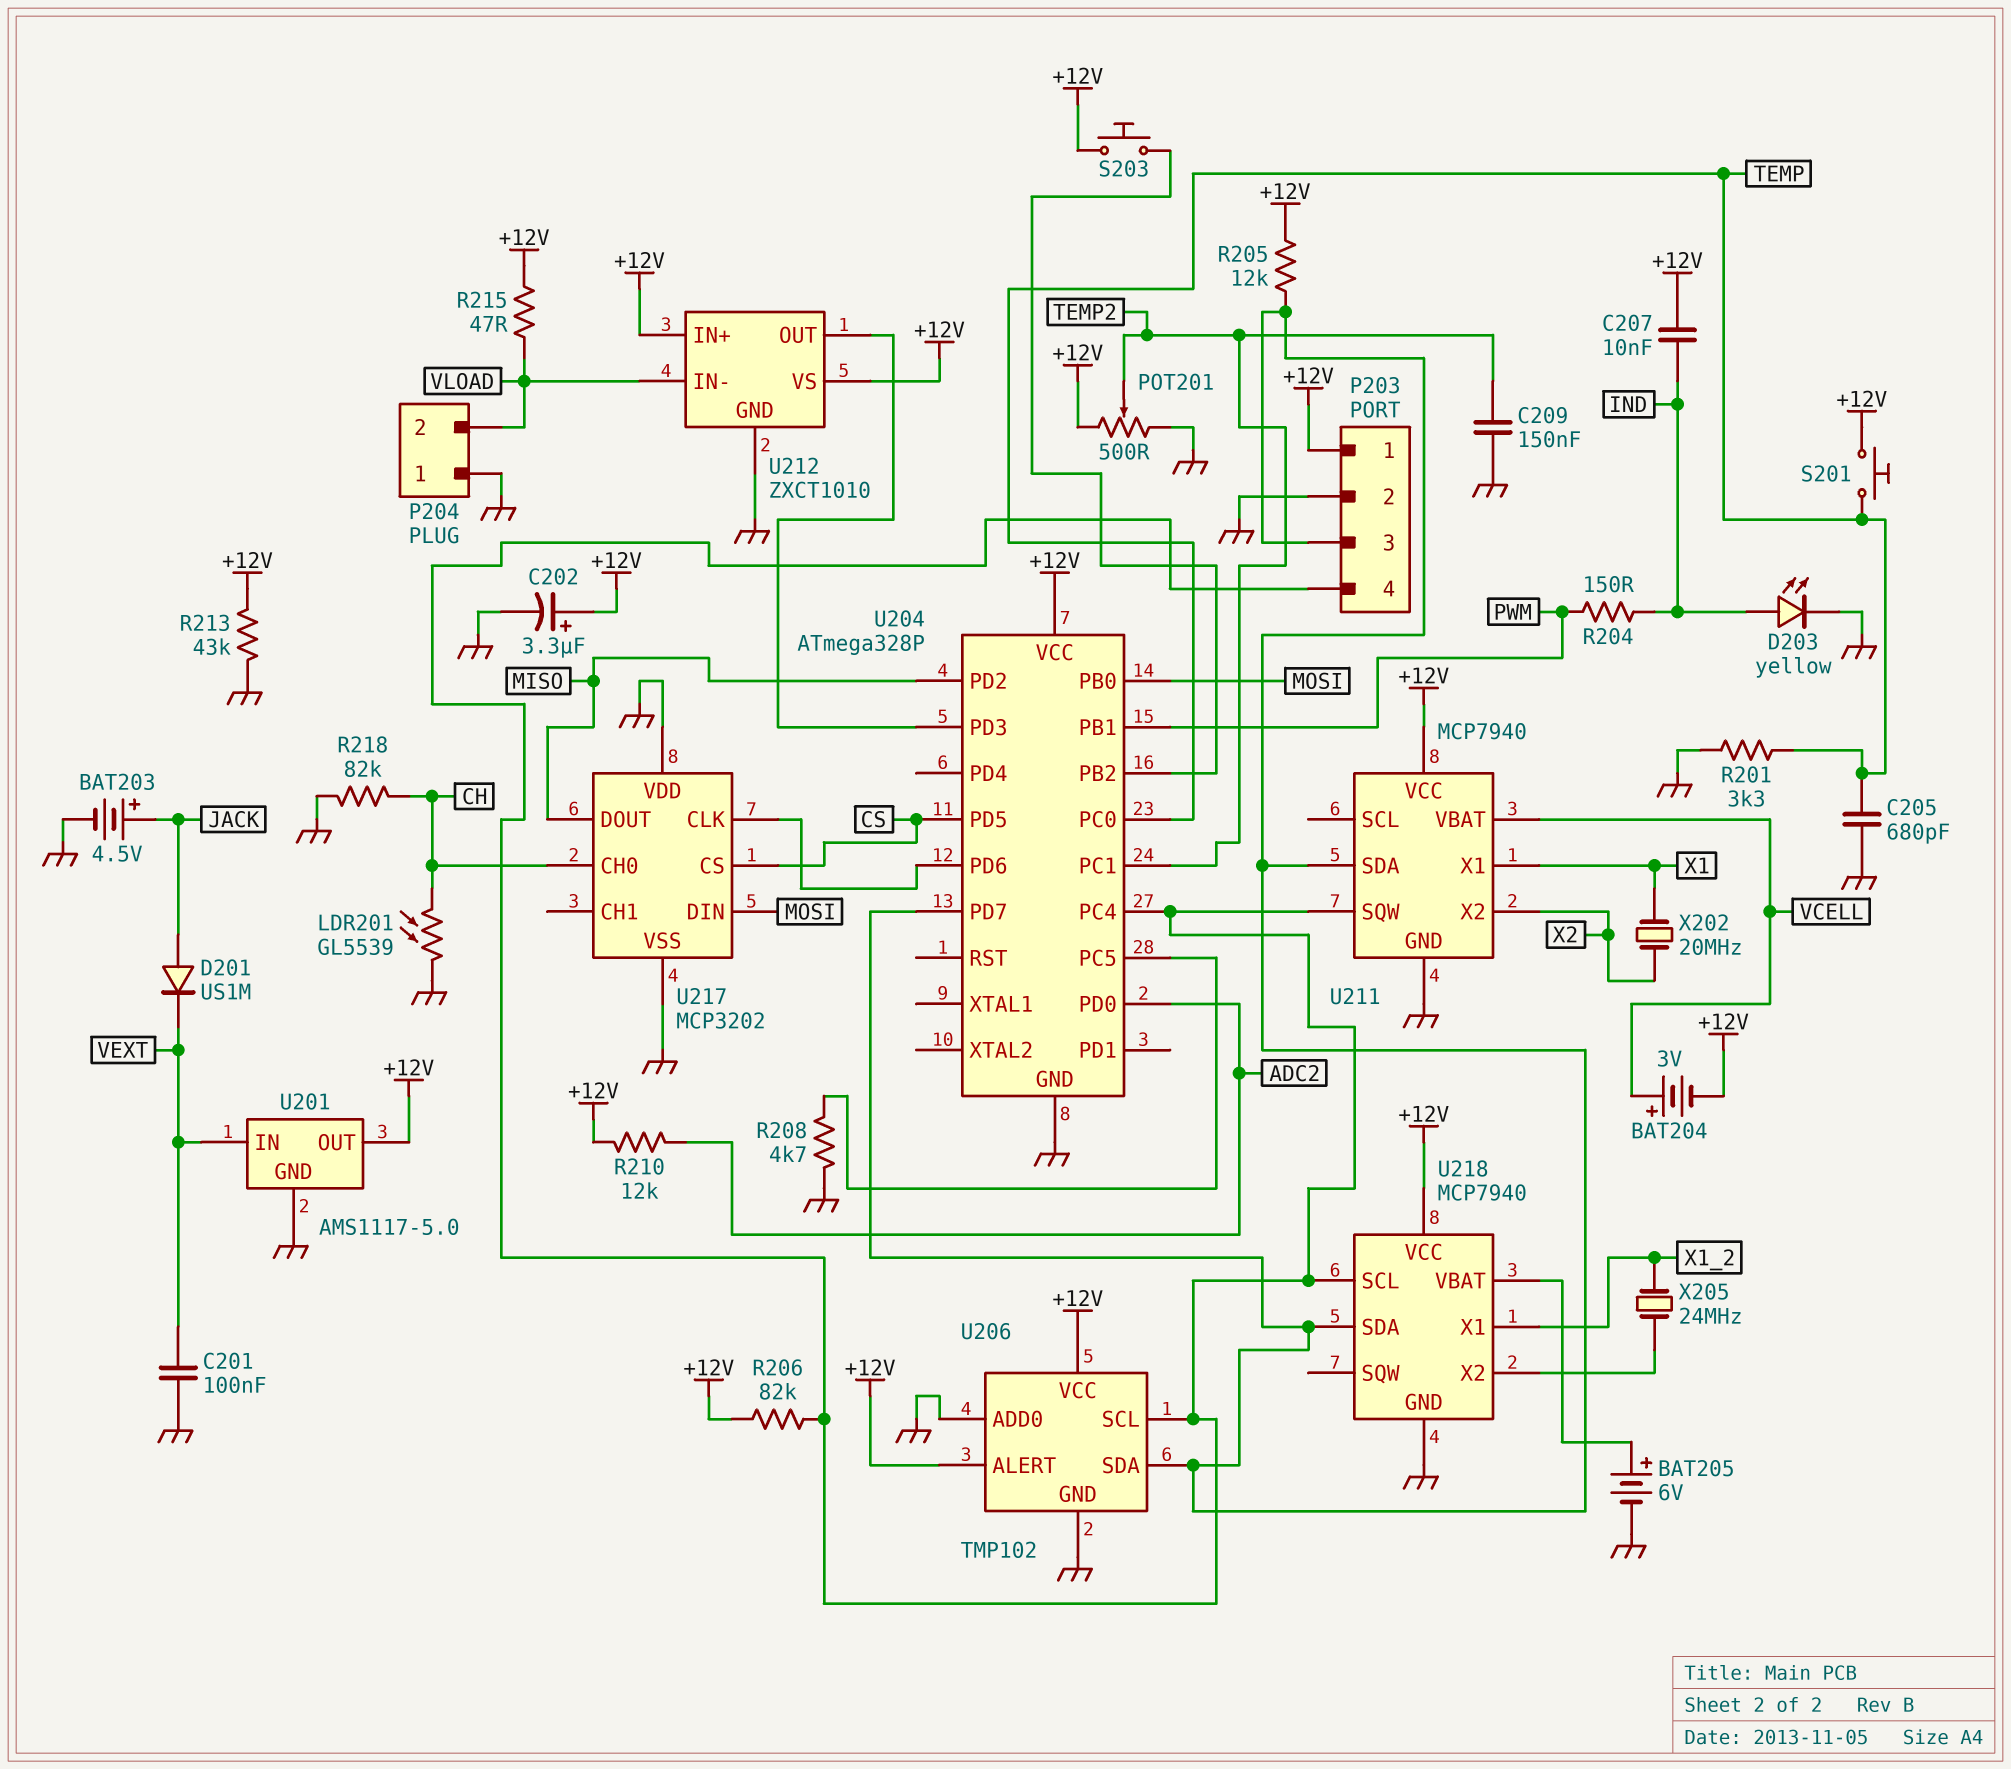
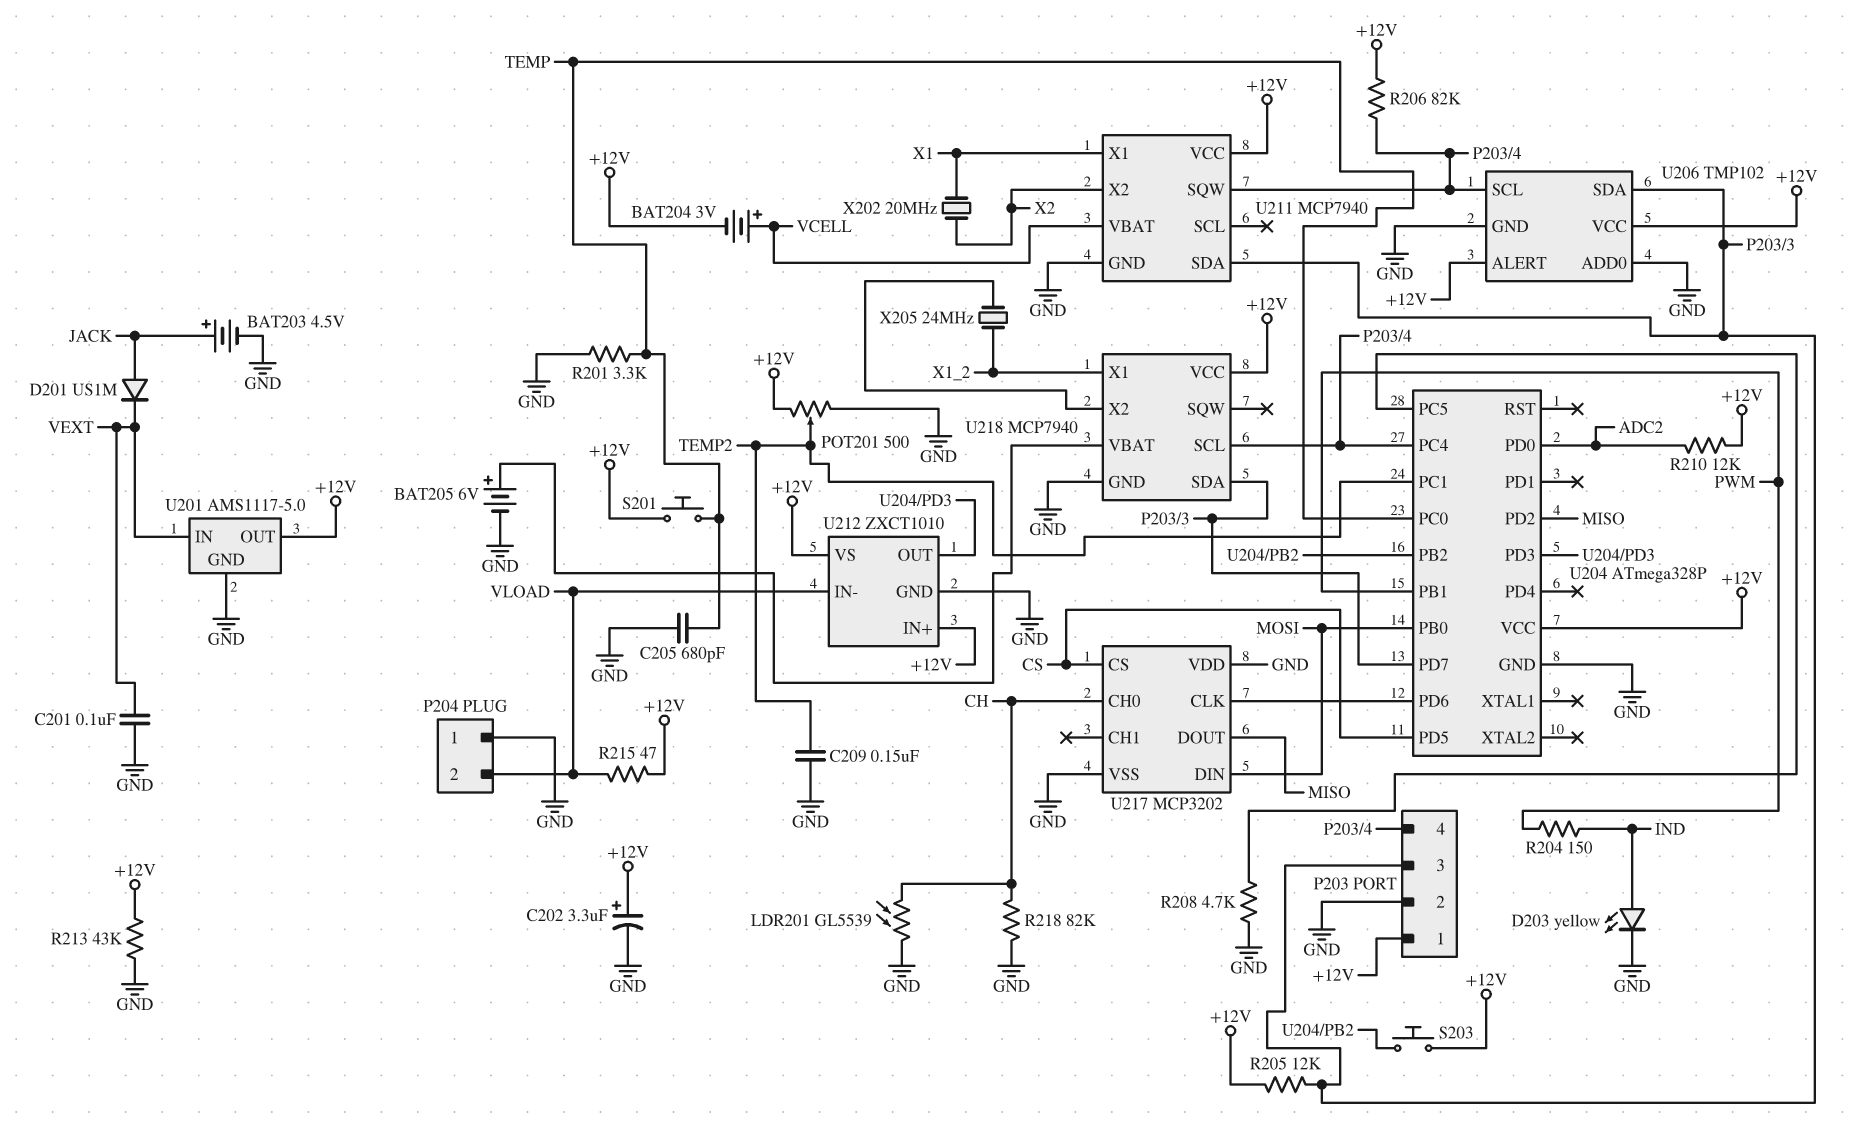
C207: 10nF (+12V, IND) -> none

